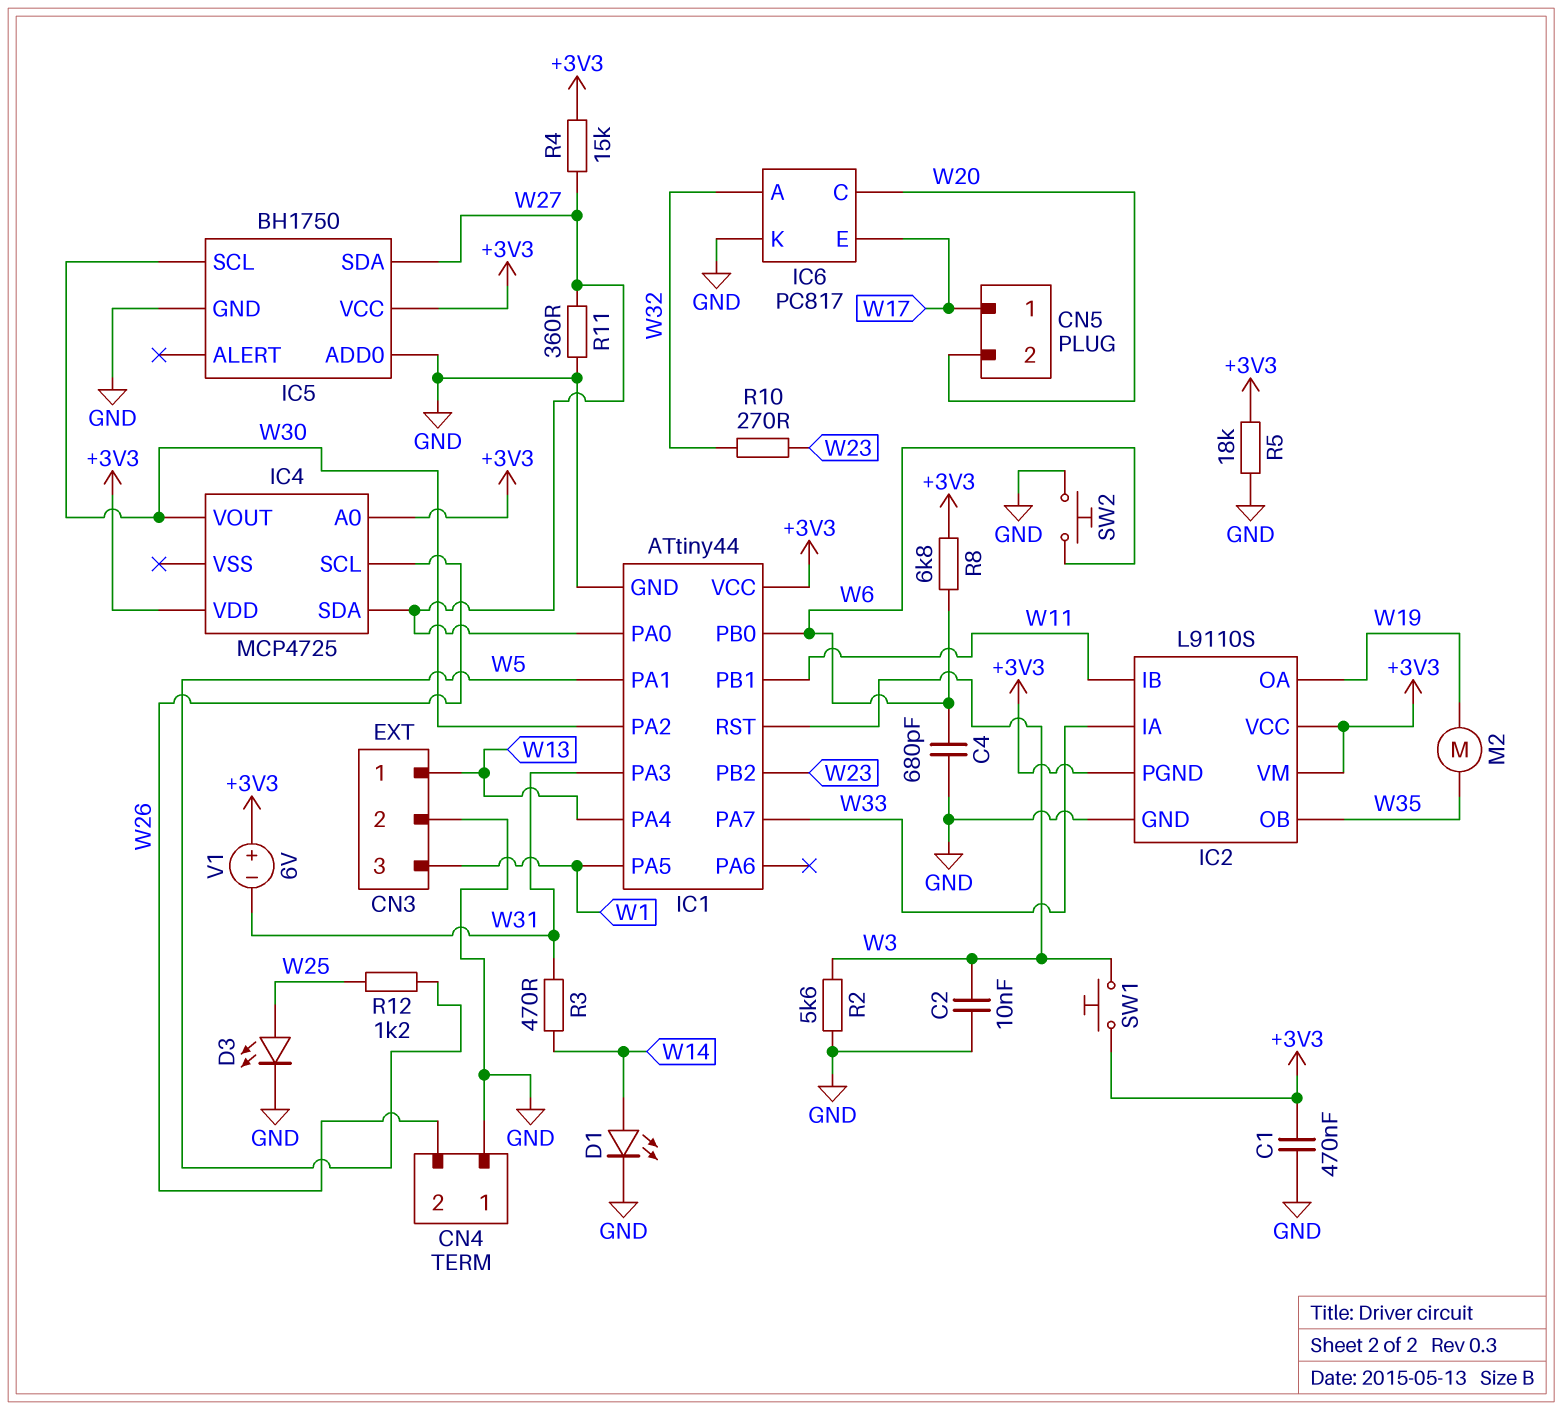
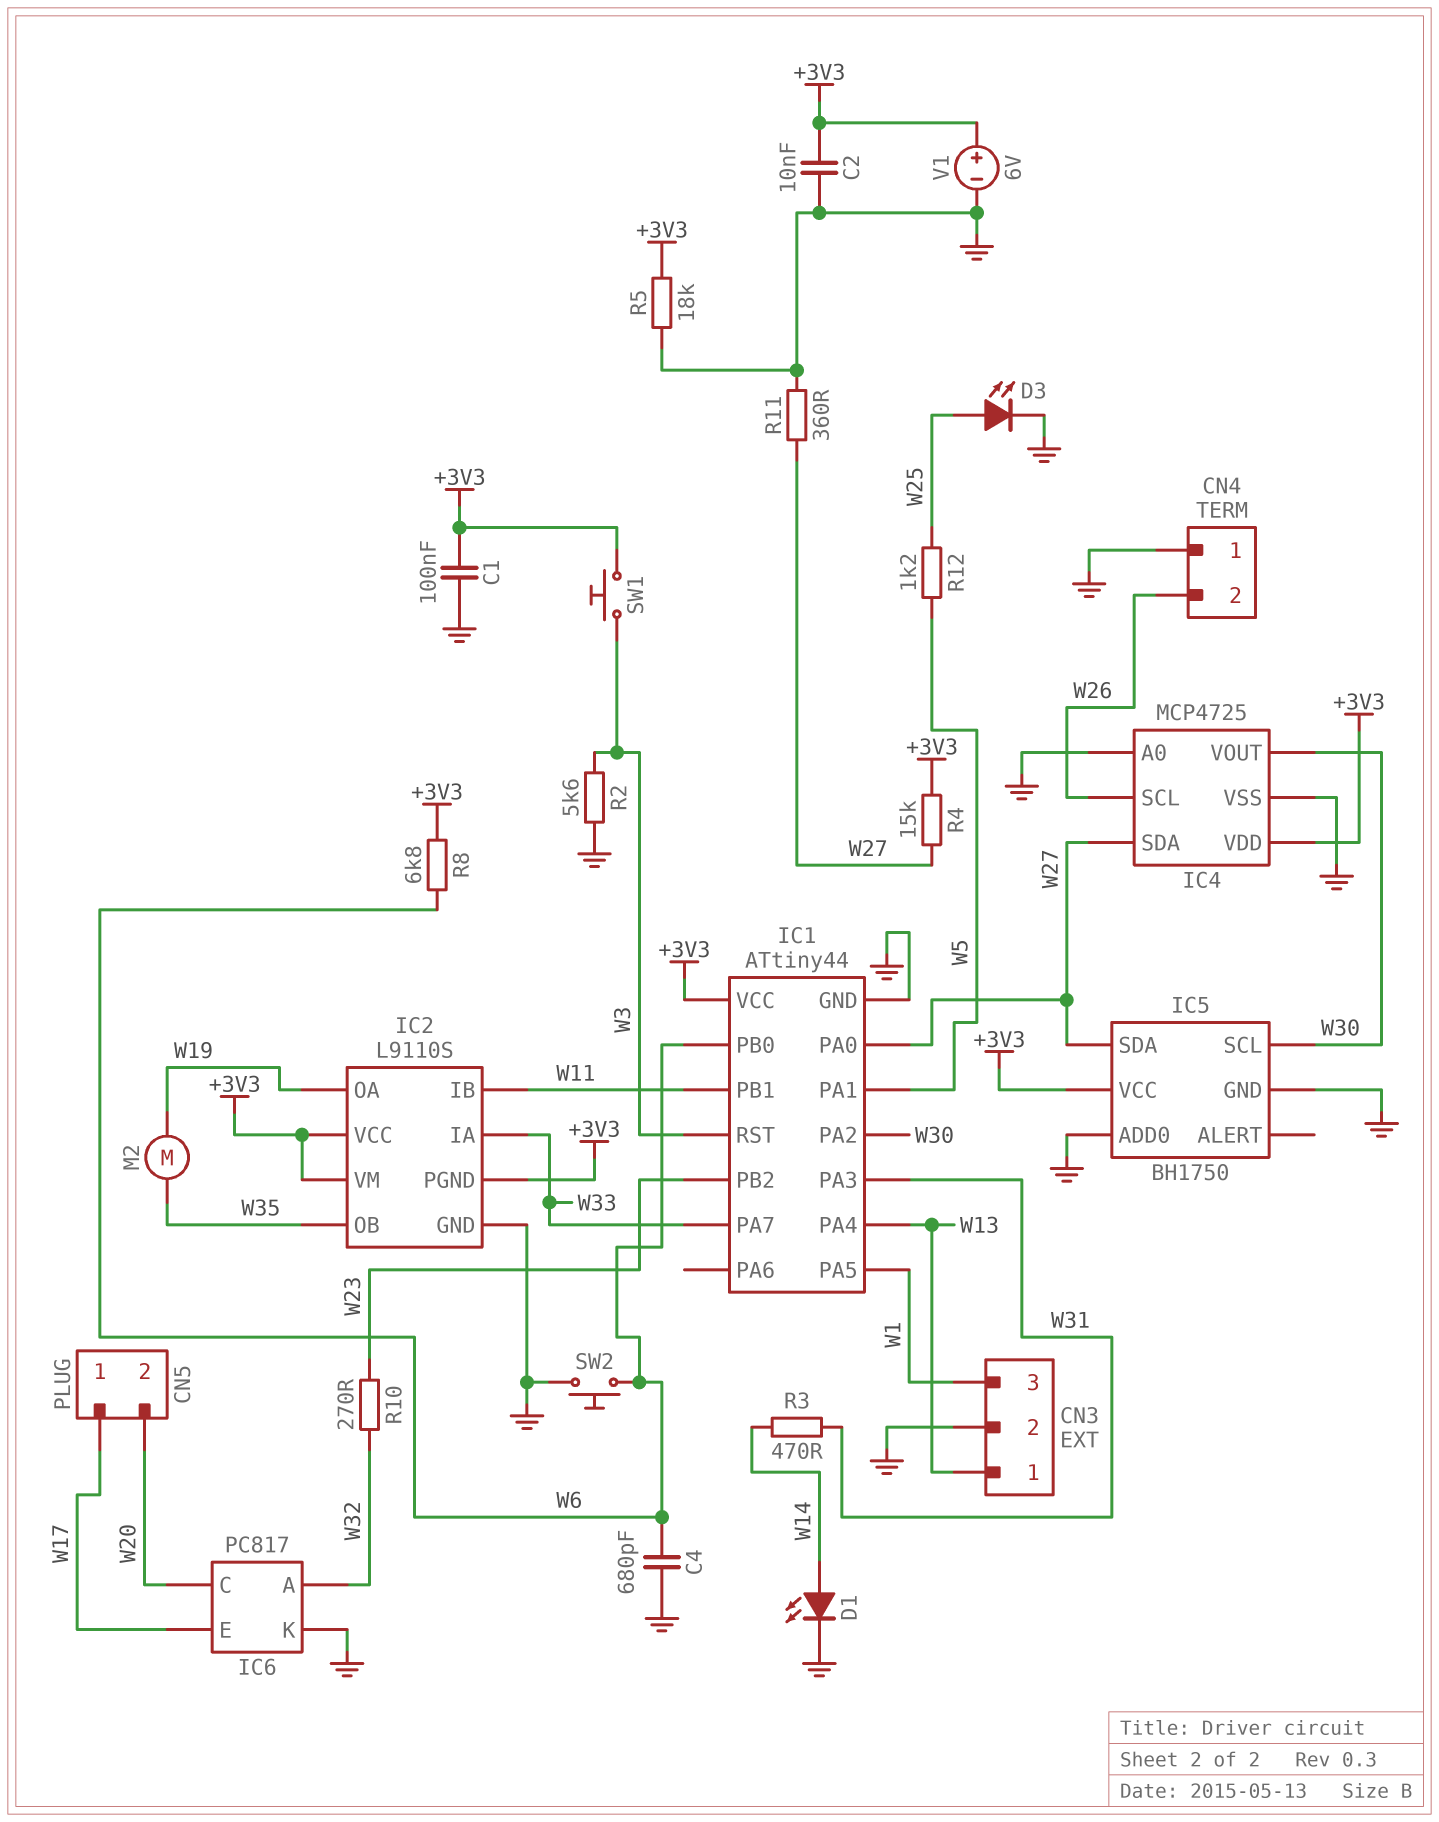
C1: 470nF (+3V3, GND) -> 100nF (+3V3, GND)
C2: 10nF (GND, W3) -> 10nF (+3V3, GND)
IC4 pin A0: +3V3 -> GND
IC4 pin VSS: none -> GND
V1: 6V (plus +3V3, minus W31) -> 6V (plus +3V3, minus GND)

